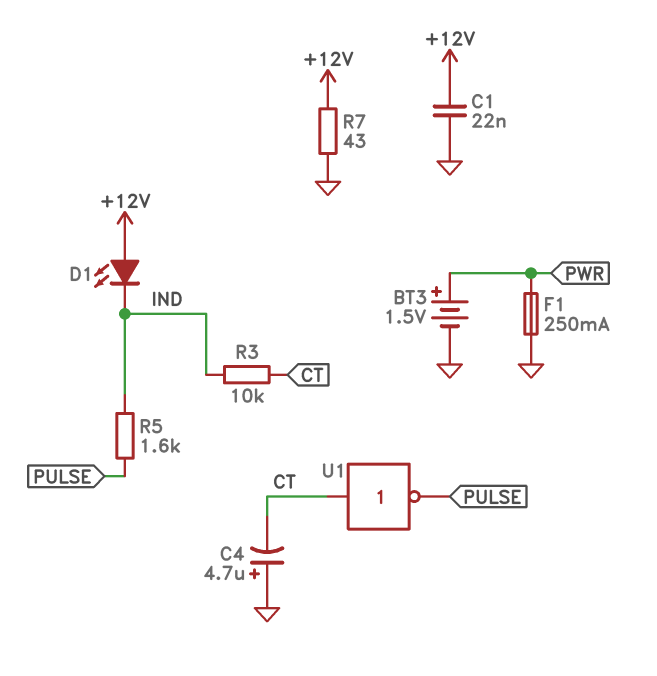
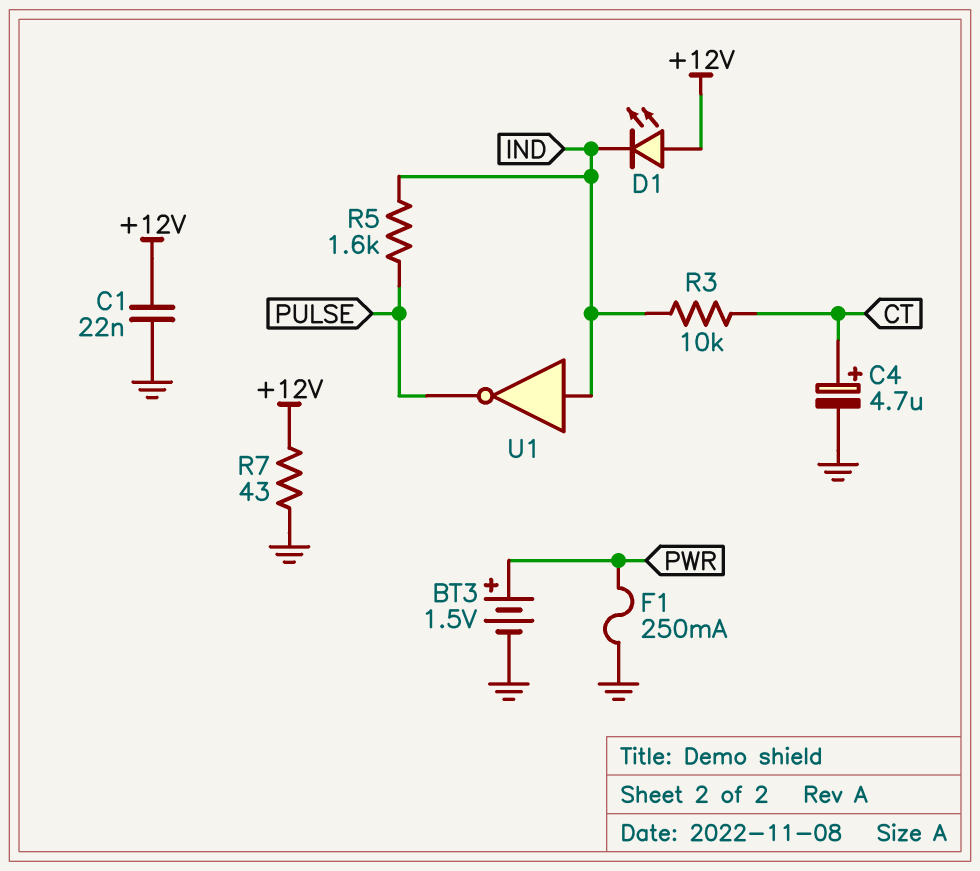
C4: 4.7uF (plus GND, minus CT) -> 4.7uF (plus CT, minus GND)
U1: NOT (in CT, out PULSE) -> NOT (in IND, out PULSE)

